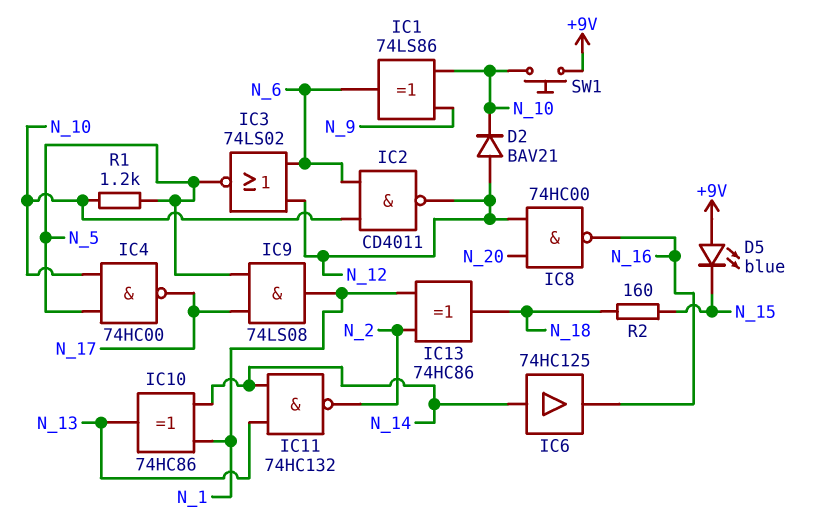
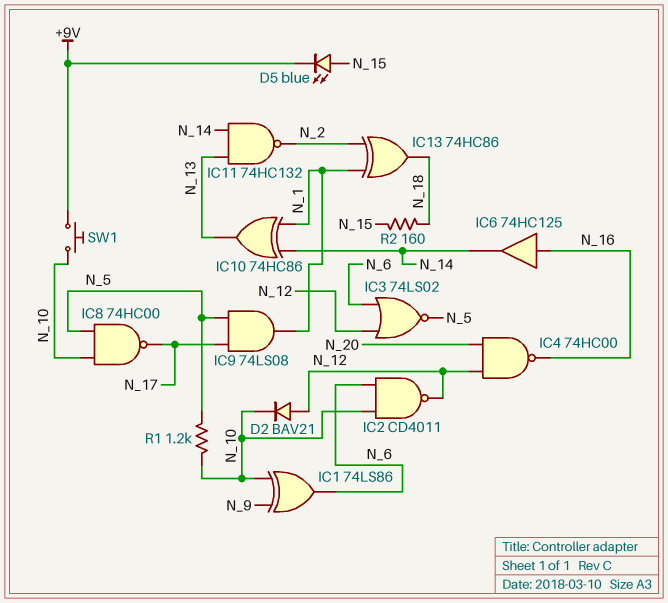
D5: LED blue (A +9V, K N_15) -> LED blue (A N_15, K +9V)
IC4: NAND 74HC00 (in N_5, in N_10, out N_17) -> NAND 74HC00 (in N_12, in N_20, out N_16)
IC6: buffer 74HC125 (in N_14, out N_16) -> buffer 74HC125 (in N_16, out N_14)
IC8: NAND 74HC00 (in N_12, in N_20, out N_16) -> NAND 74HC00 (in N_5, in N_10, out N_17)

